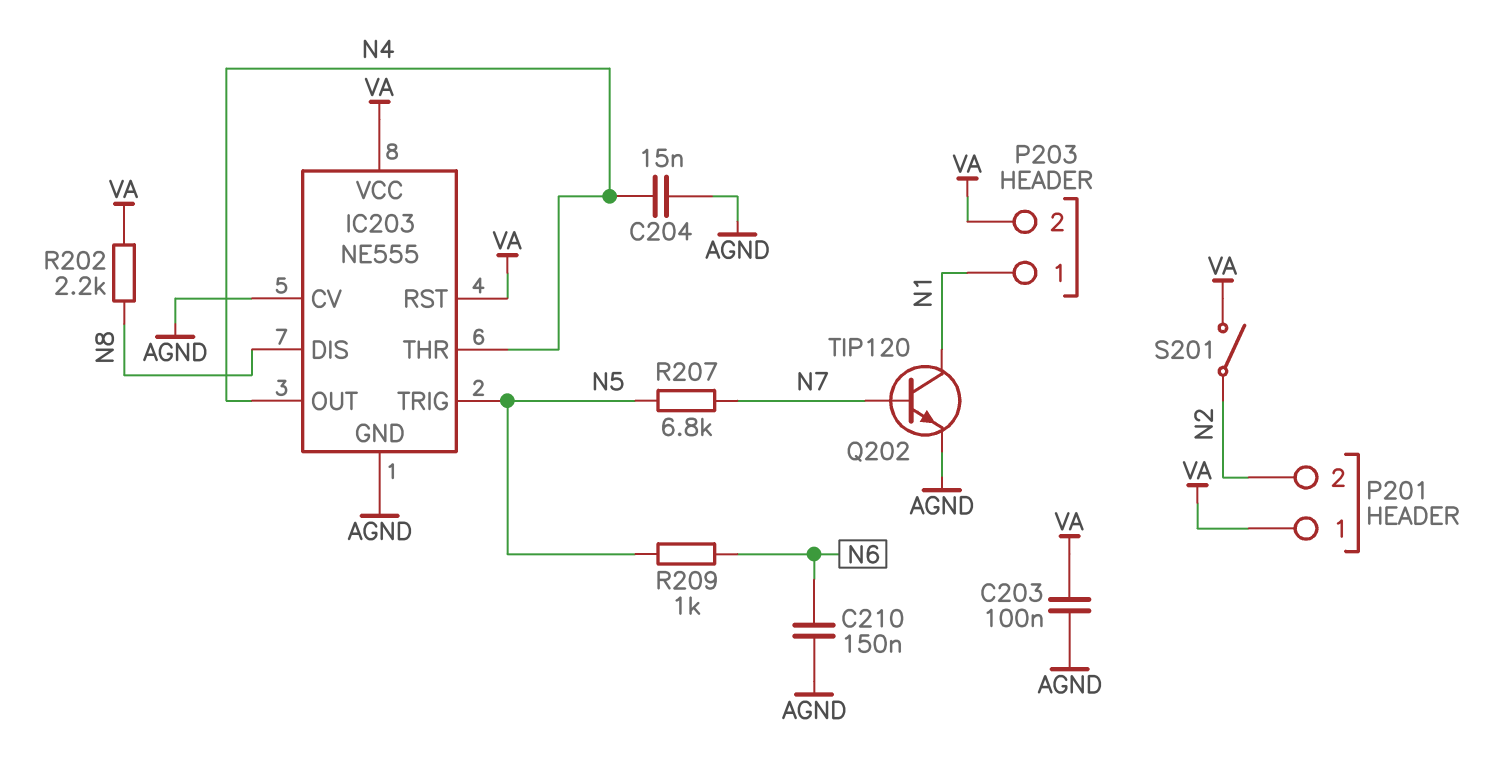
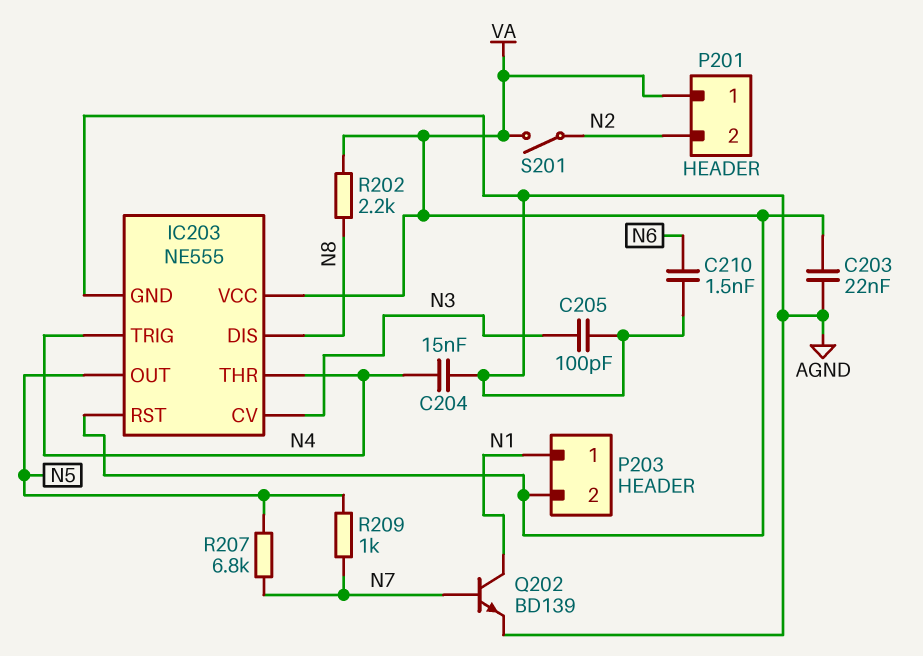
C203: 100nF (AGND, VA) -> 22nF (AGND, VA)
C205: none -> 100pF (AGND, N3)
C210: 150nF (AGND, N6) -> 1.5nF (AGND, N6)
IC203 pin CV: AGND -> N3
IC203 pin OUT: N4 -> N5
IC203 pin TRIG: N5 -> N4
Q202: NPN TIP120 (B N7, C N1, E AGND) -> NPN BD139 (B N7, C N1, E AGND)
R209: 1k (N5, N6) -> 1k (N5, N7)

